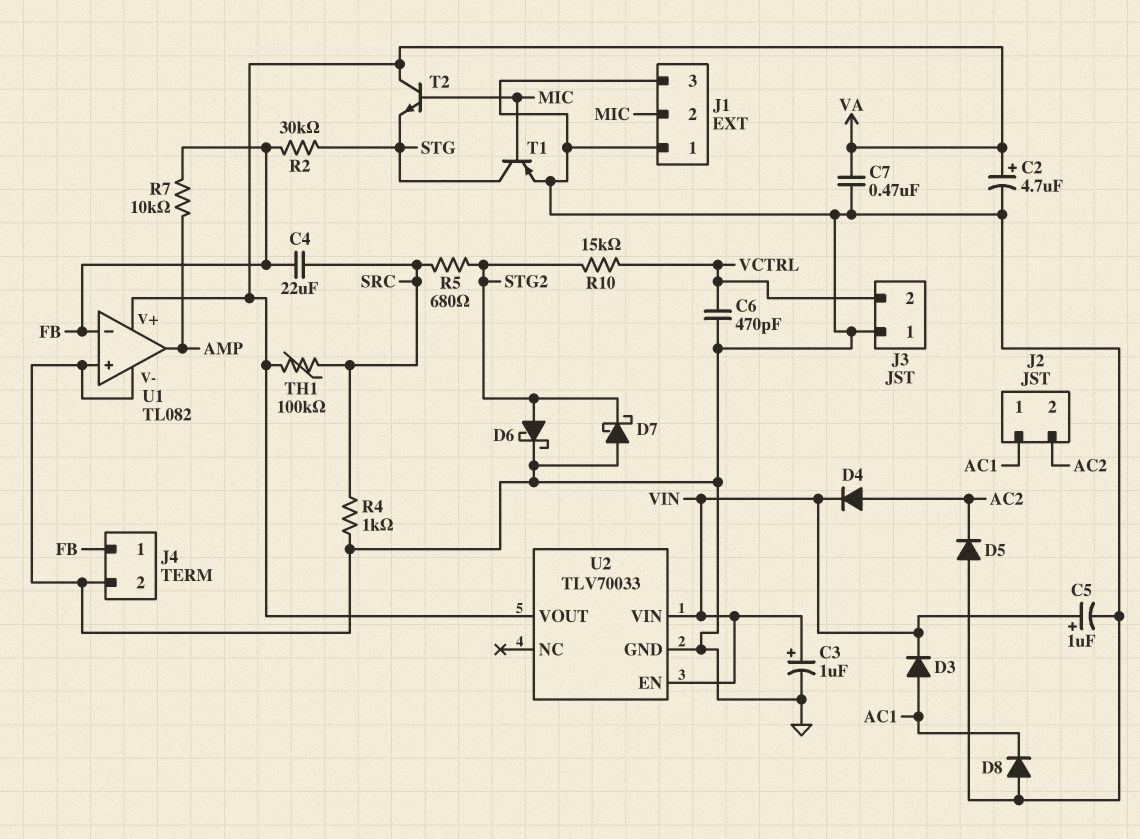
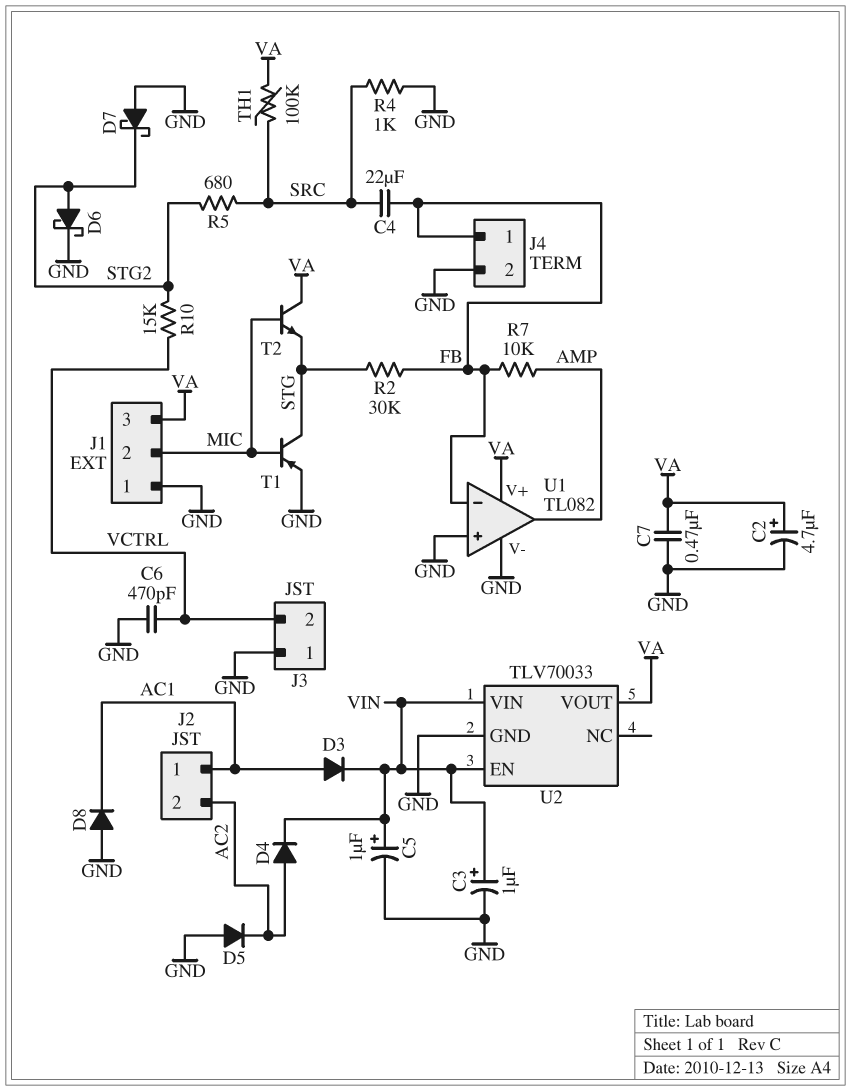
J1 pin 3: GND -> VA

